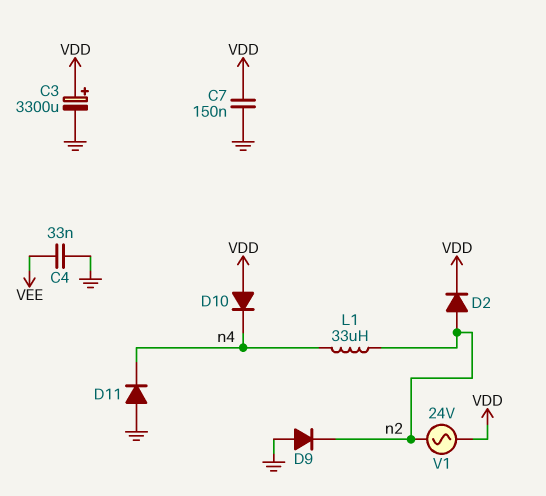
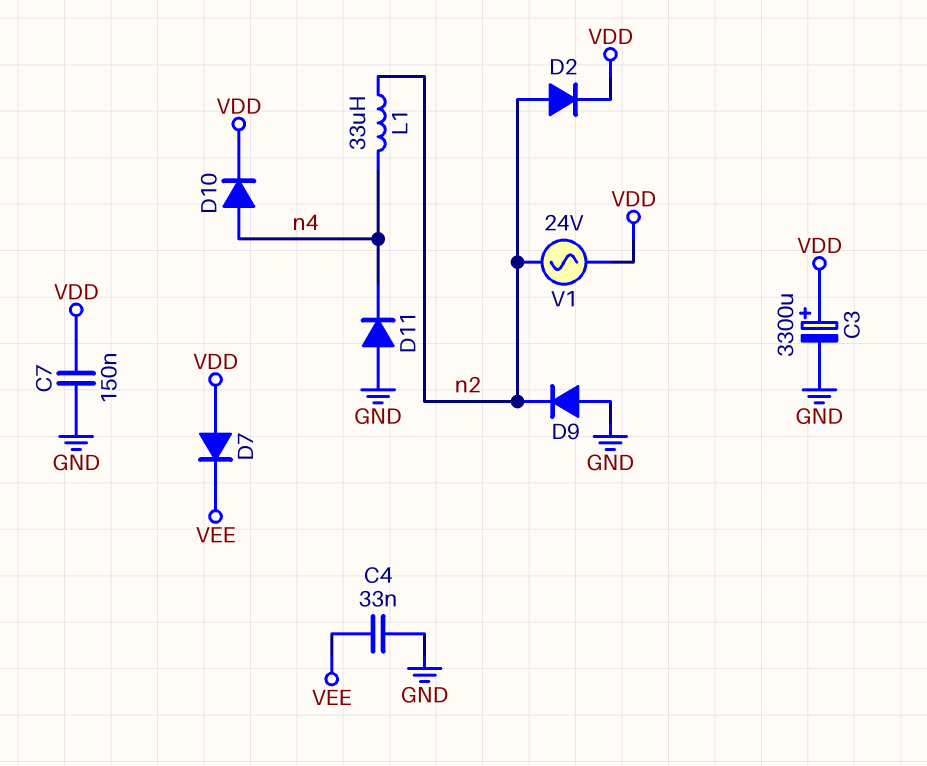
D7: none -> diode (A VDD, K VEE)
D10: diode (A VDD, K n4) -> diode (A n4, K VDD)

